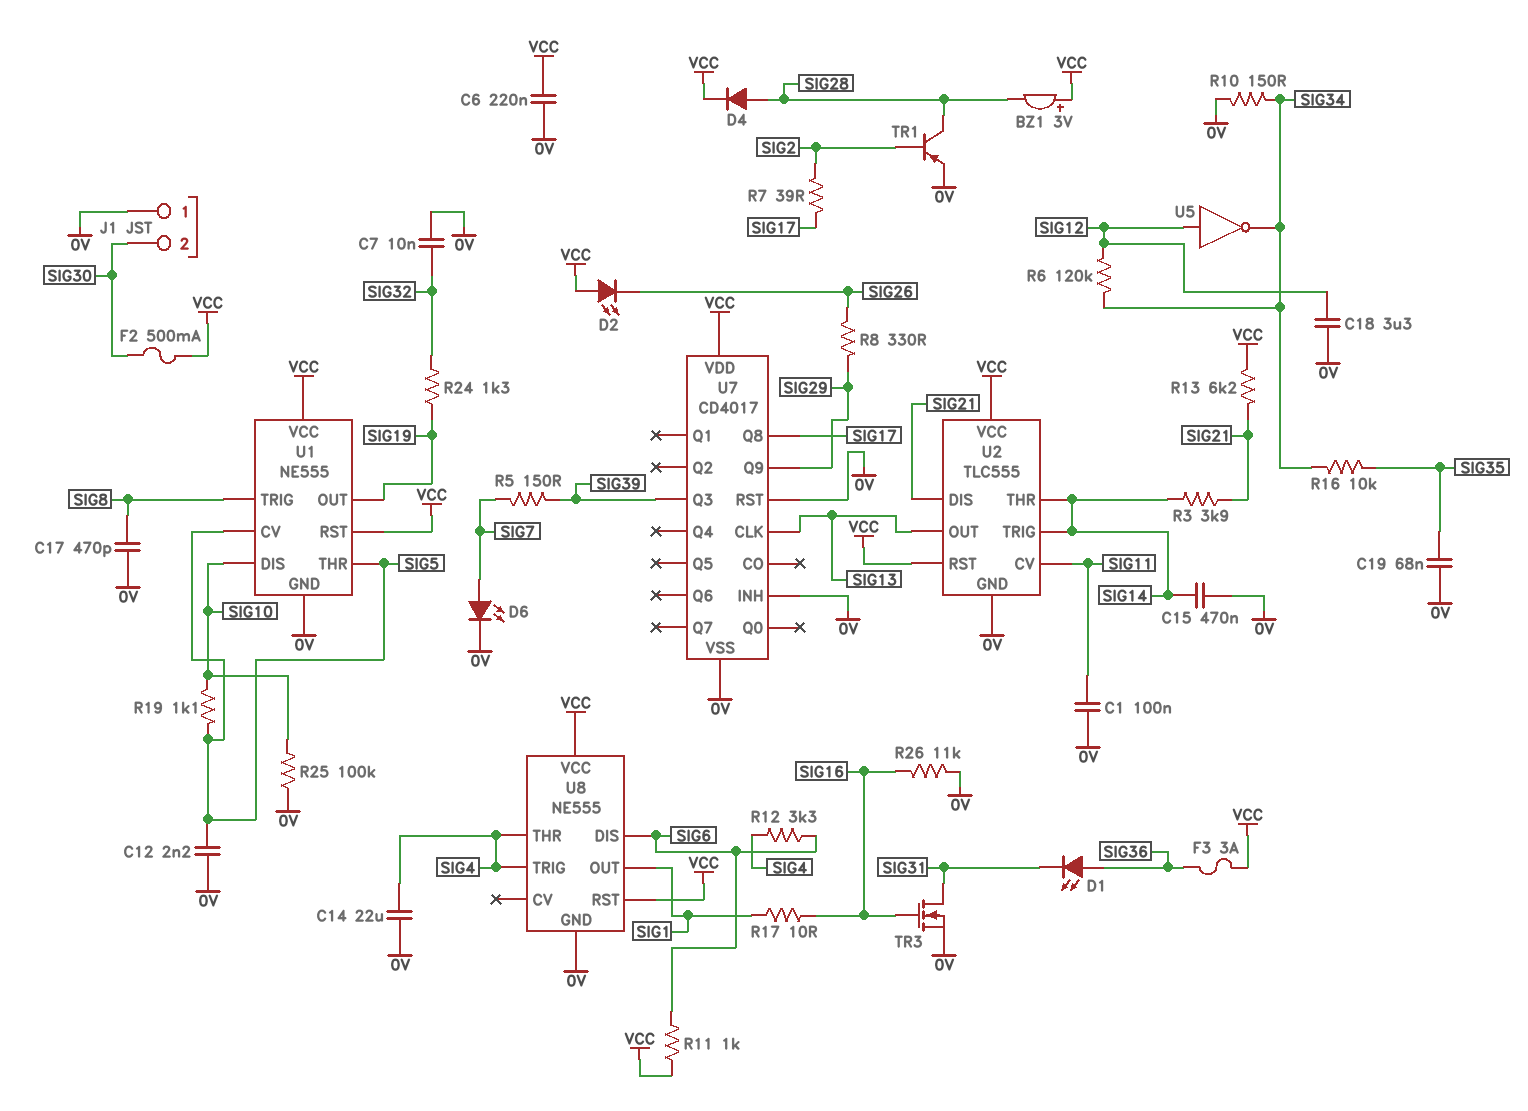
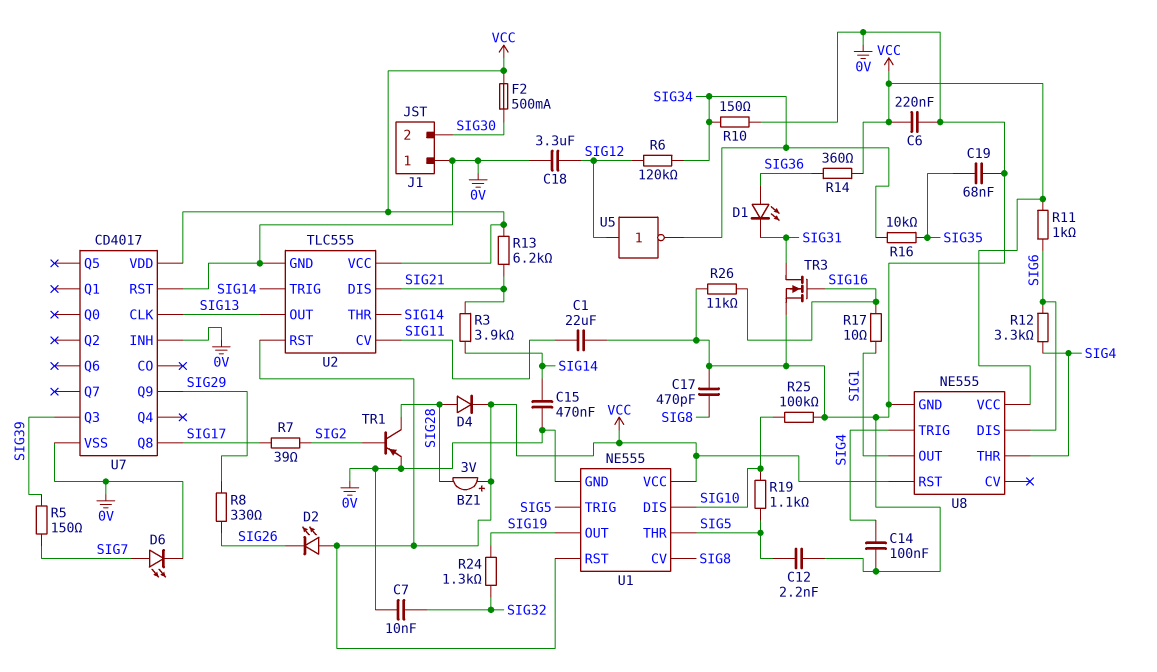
C1: 100nF (0V, SIG11) -> 22uF (0V, SIG11)
C14: 22uF (0V, SIG4) -> 100nF (0V, SIG4)
F3: 3A (SIG36, VCC) -> none
R14: none -> 360 (SIG36, VCC)
U1 pin CV: SIG5 -> SIG8
U1 pin TRIG: SIG8 -> SIG5

